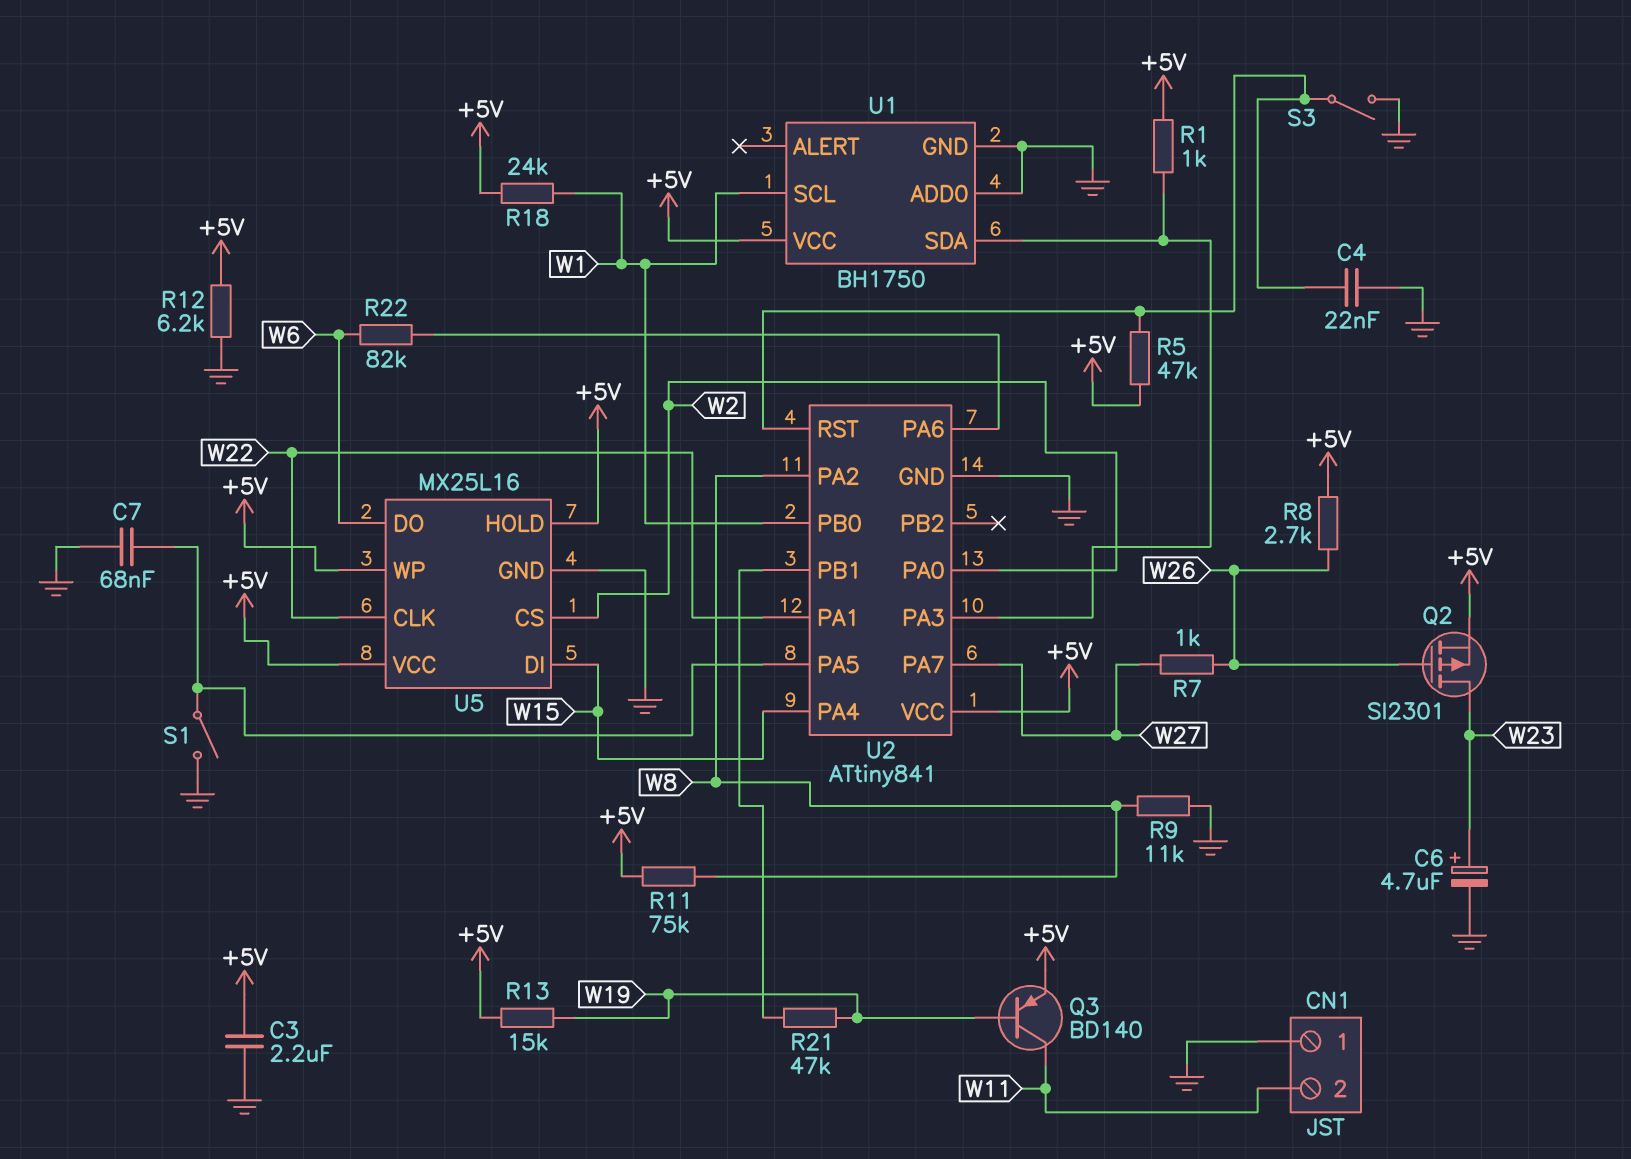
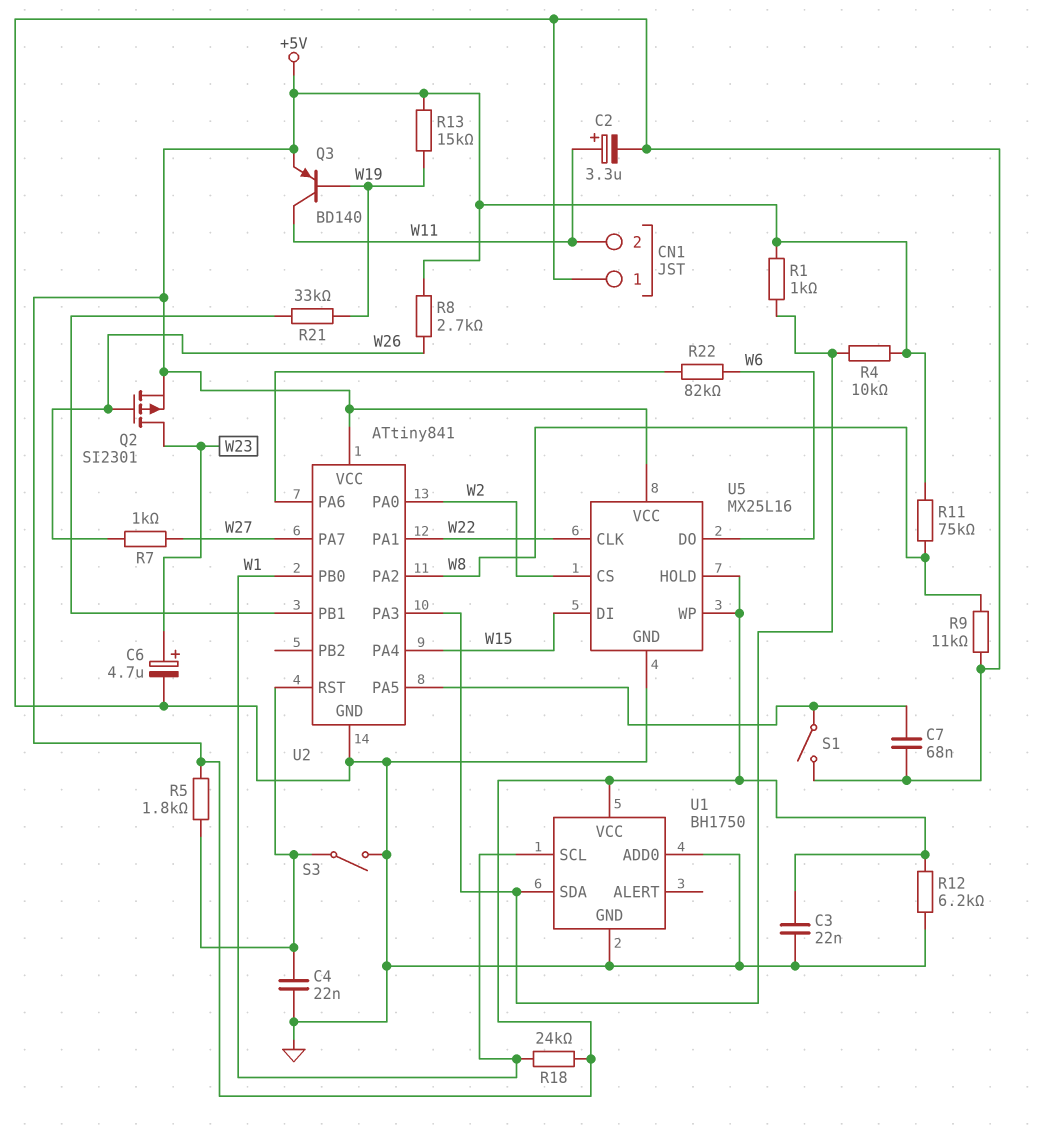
C2: none -> 3.3uF (plus W11, minus GND)
C3: 2.2uF (+5V, GND) -> 22nF (+5V, GND)
R4: none -> 10k (+5V, U1/SDA)
R5: 47k (+5V, U2/RST) -> 1.8k (+5V, U2/RST)
R21: 47k (U2/PB1, W19) -> 33k (U2/PB1, W19)

